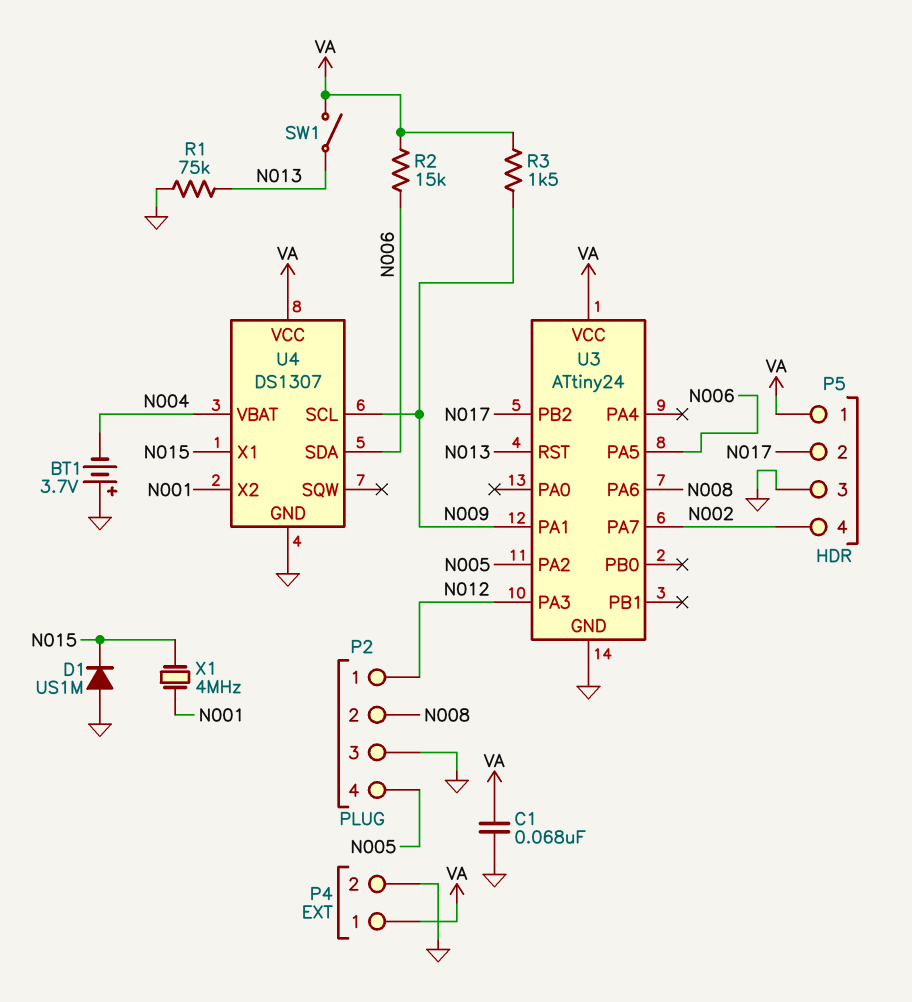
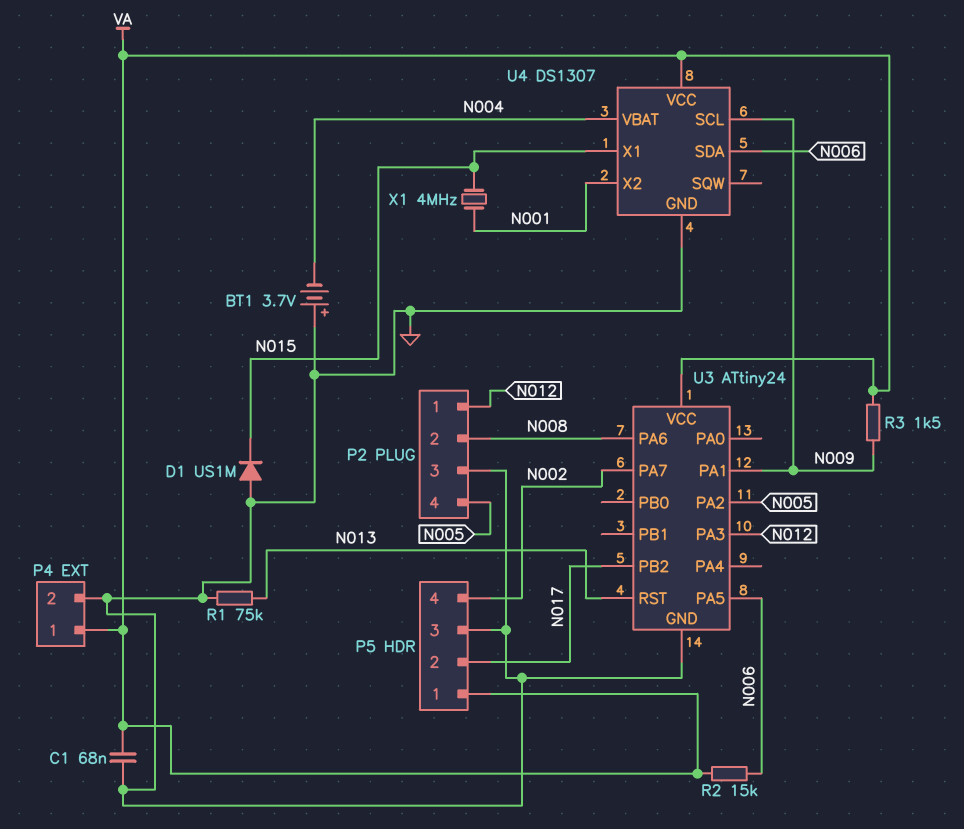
SW1: switch (N013, VA) -> none

